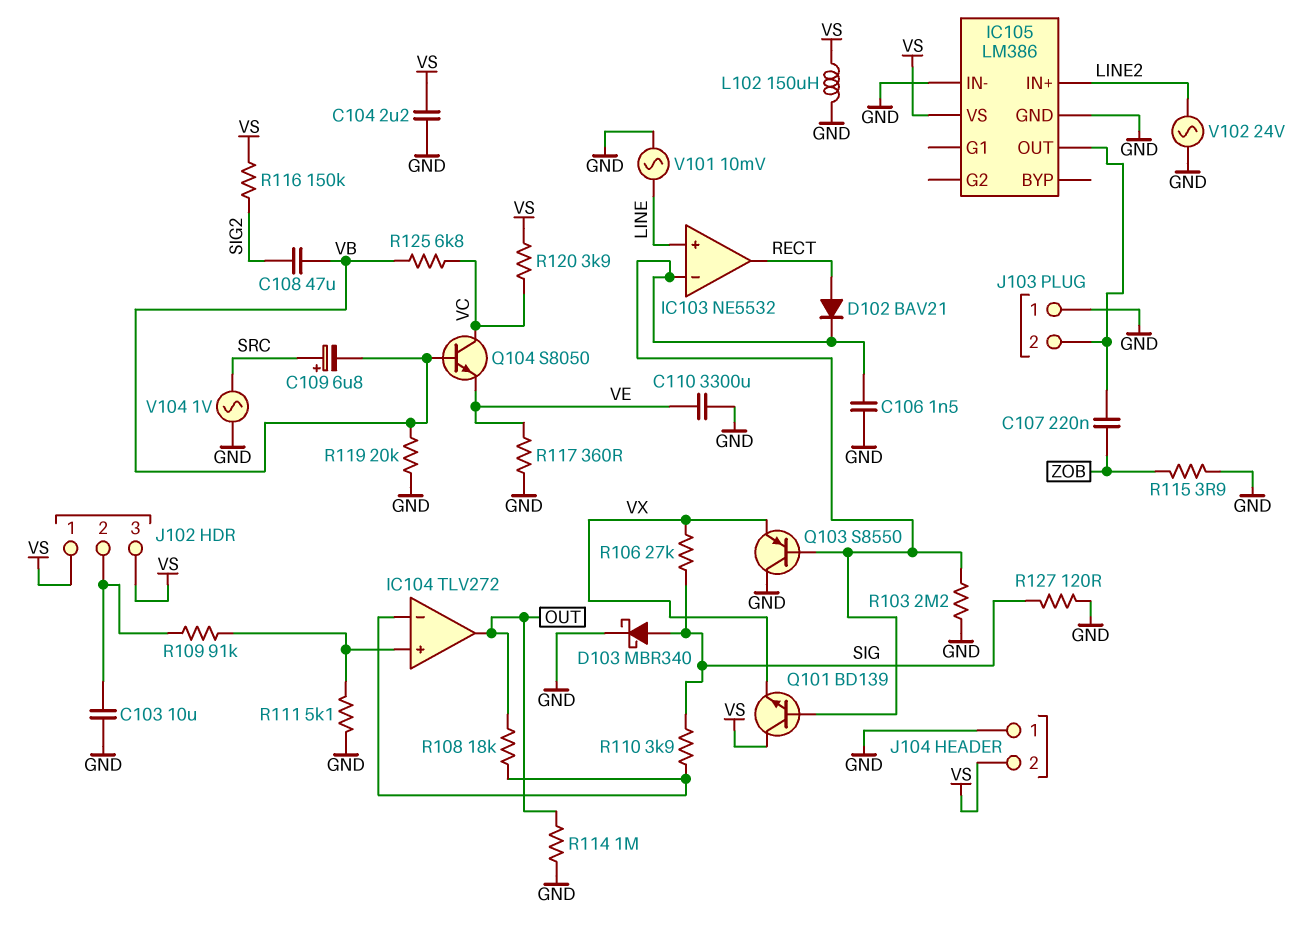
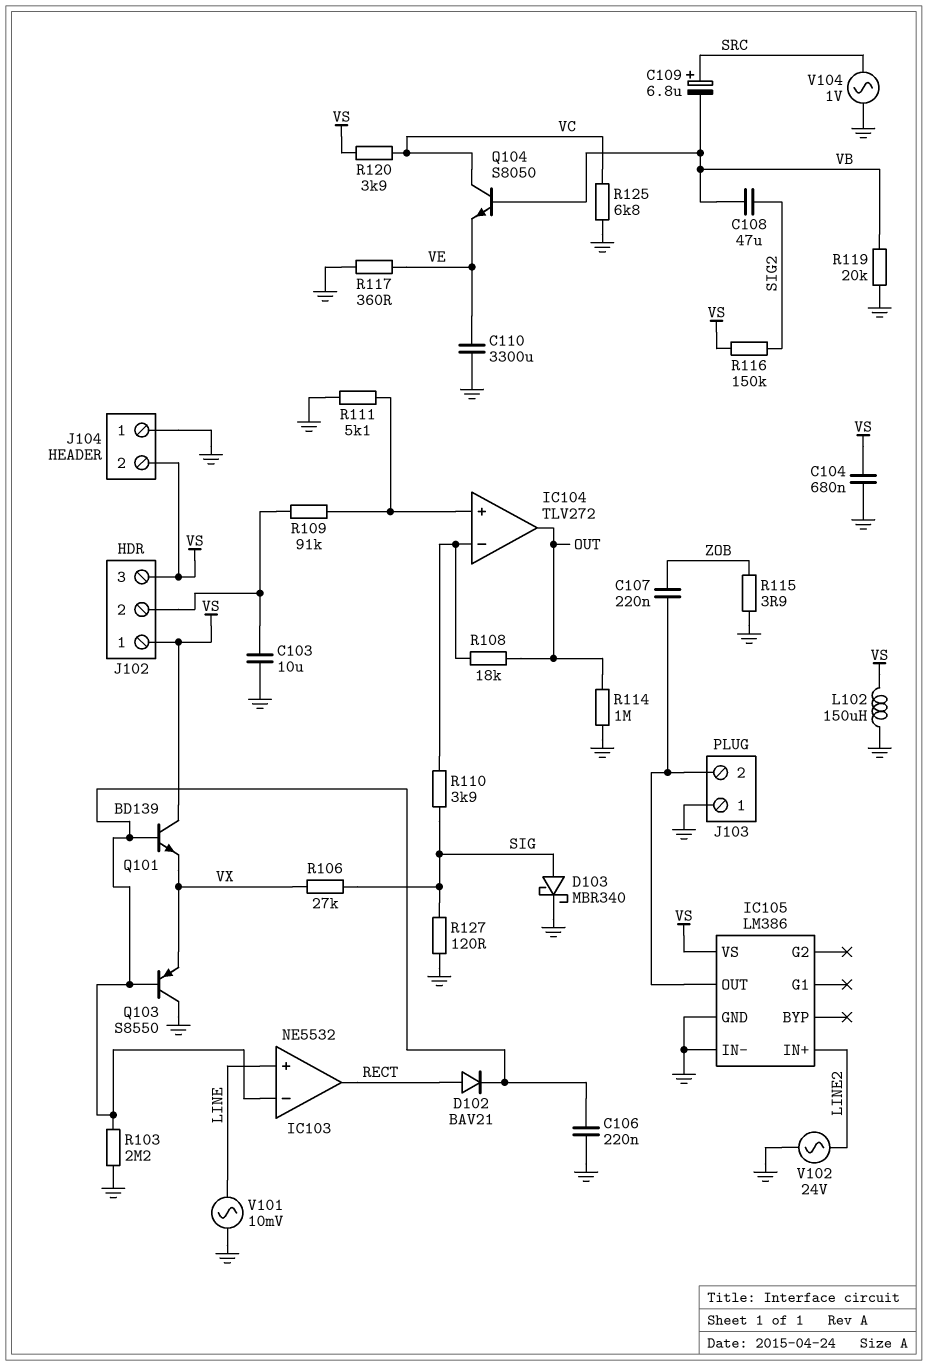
C104: 2.2uF (GND, VS) -> 680nF (GND, VS)
C106: 1.5nF (GND, IC103/in-) -> 220nF (GND, IC103/in-)
R125: 6.8k (VB, VC) -> 6.8k (GND, VC)

